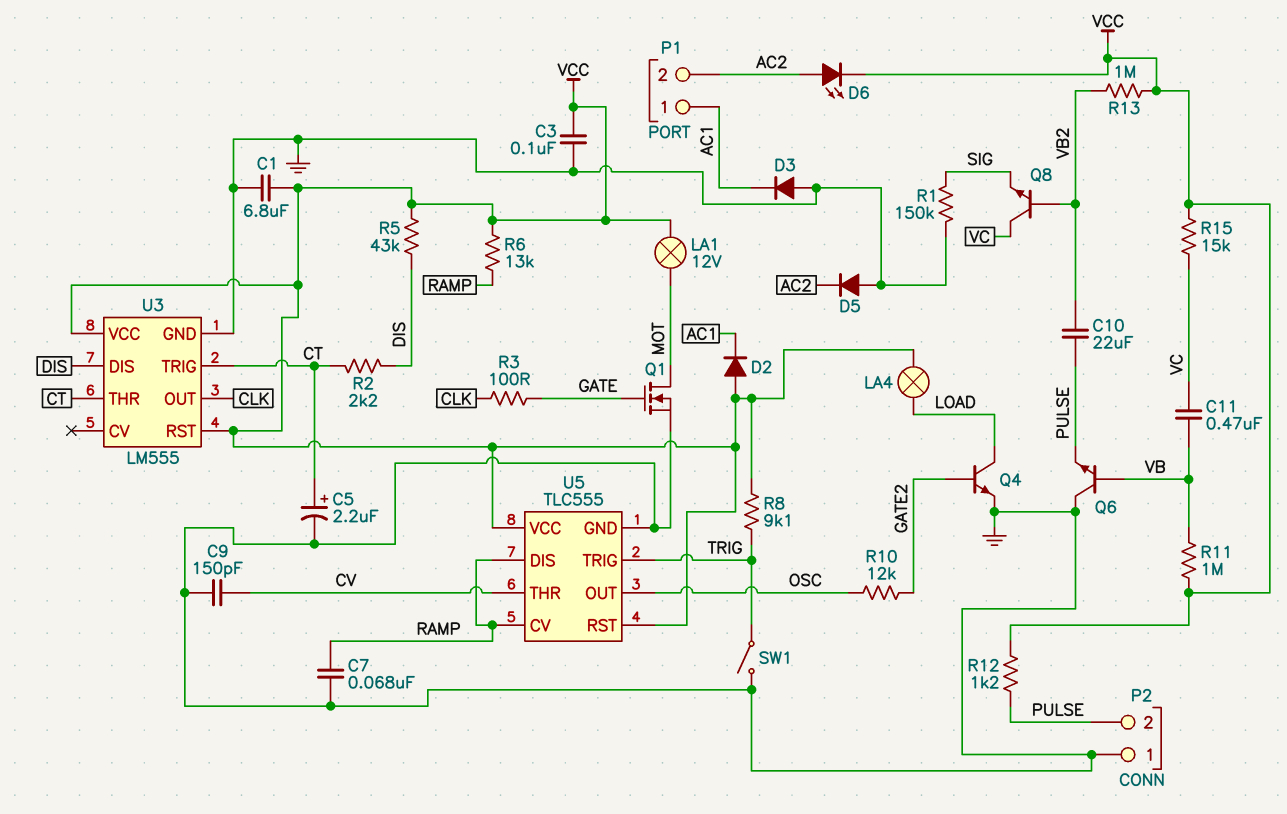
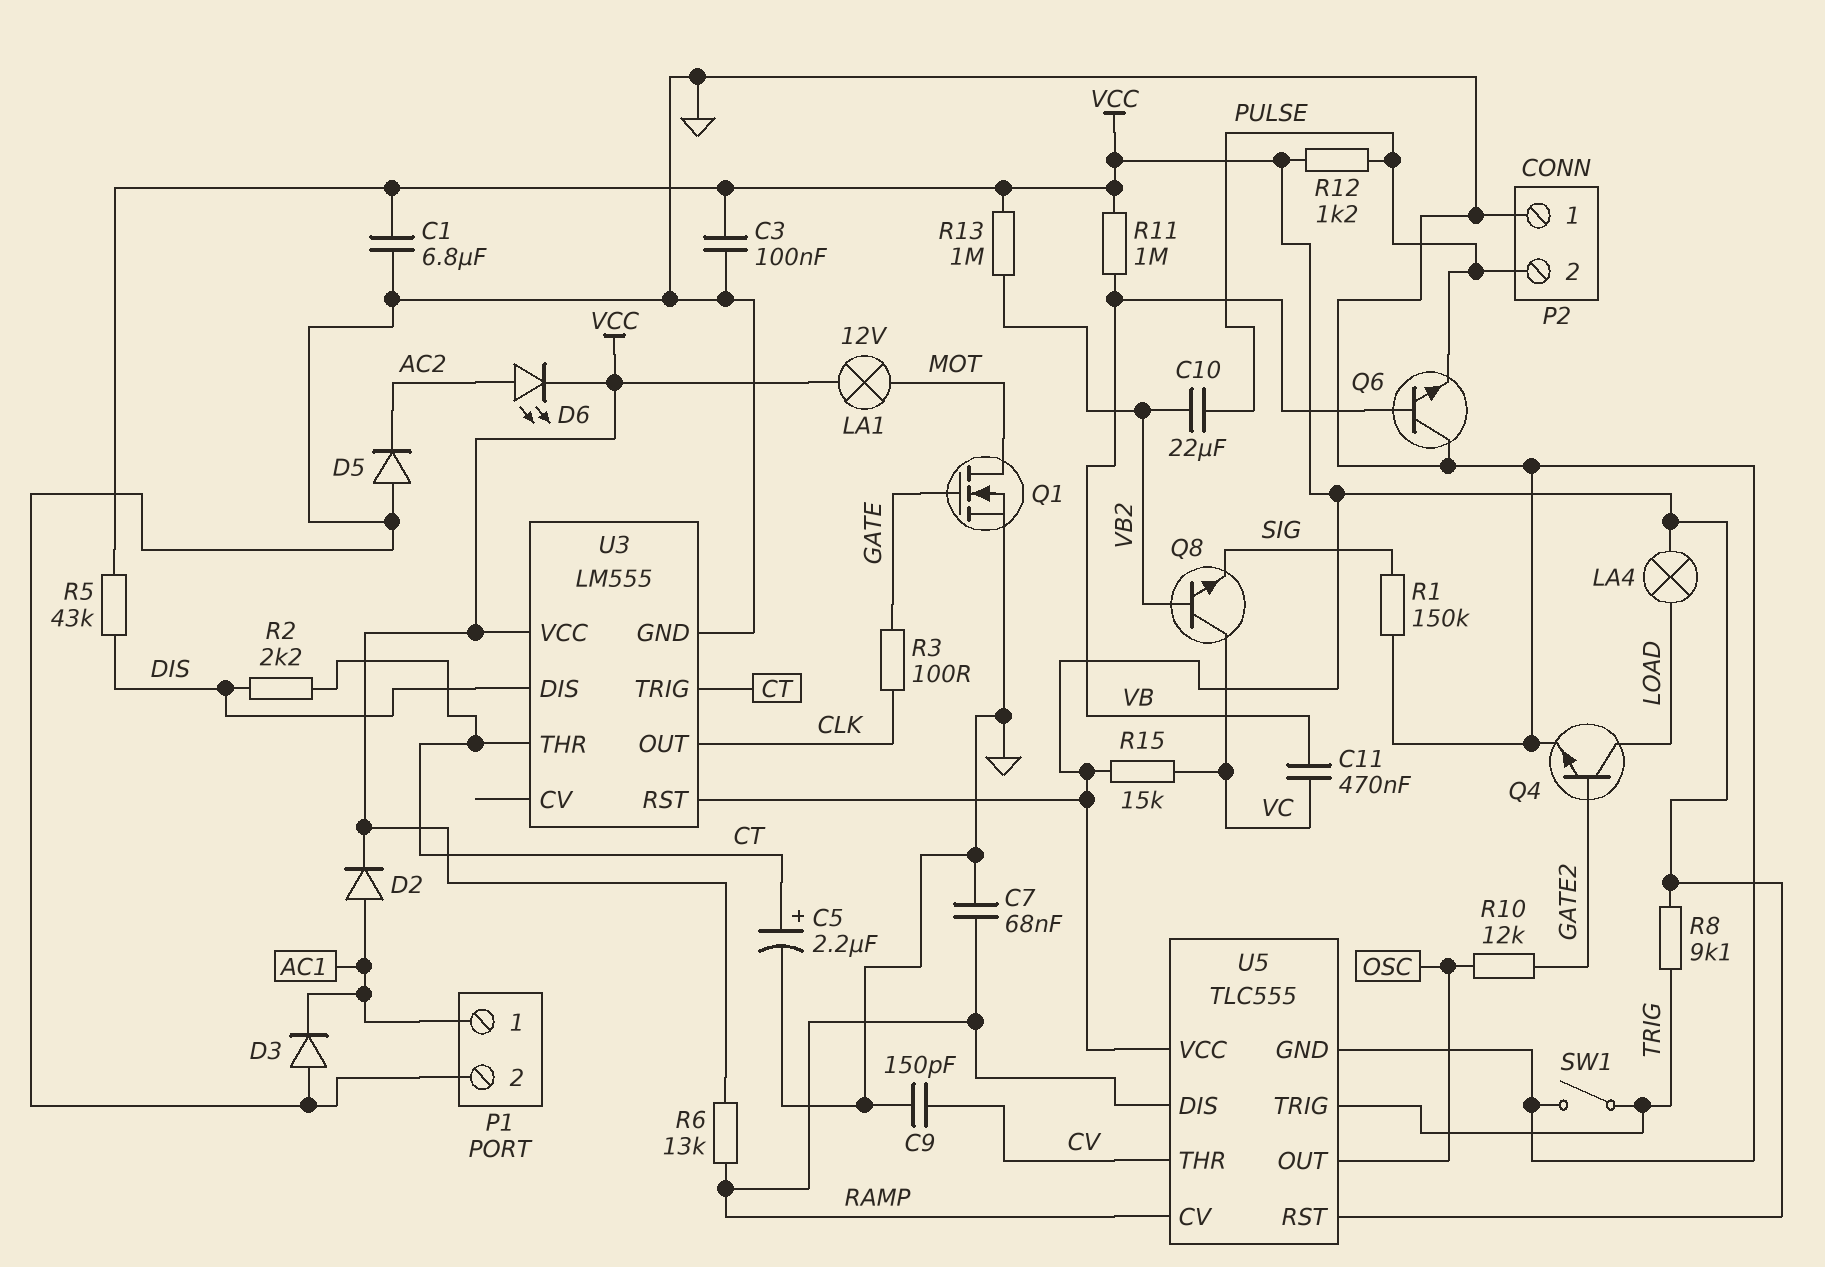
D2: diode (A VCC, K AC1) -> diode (A AC1, K VCC)
P1 pin 2: AC2 -> GND

